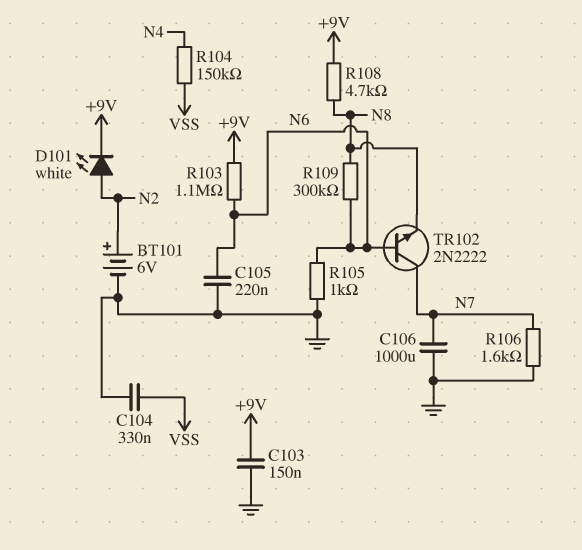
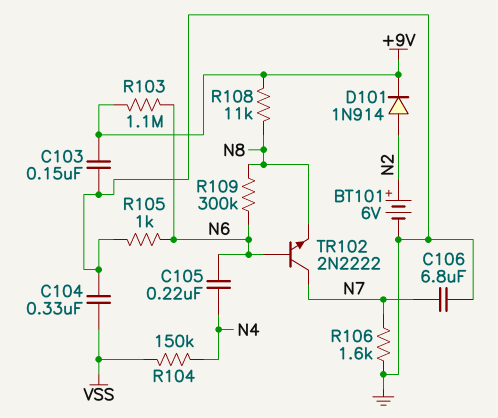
C105: 220nF (GND, N6) -> 220nF (N4, N6)
C106: 1000uF (GND, N7) -> 6.8uF (GND, N7)
D101: LED white (A N2, K +9V) -> diode 1N914 (A N2, K +9V)
R108: 4.7k (+9V, N8) -> 11k (+9V, N8)

